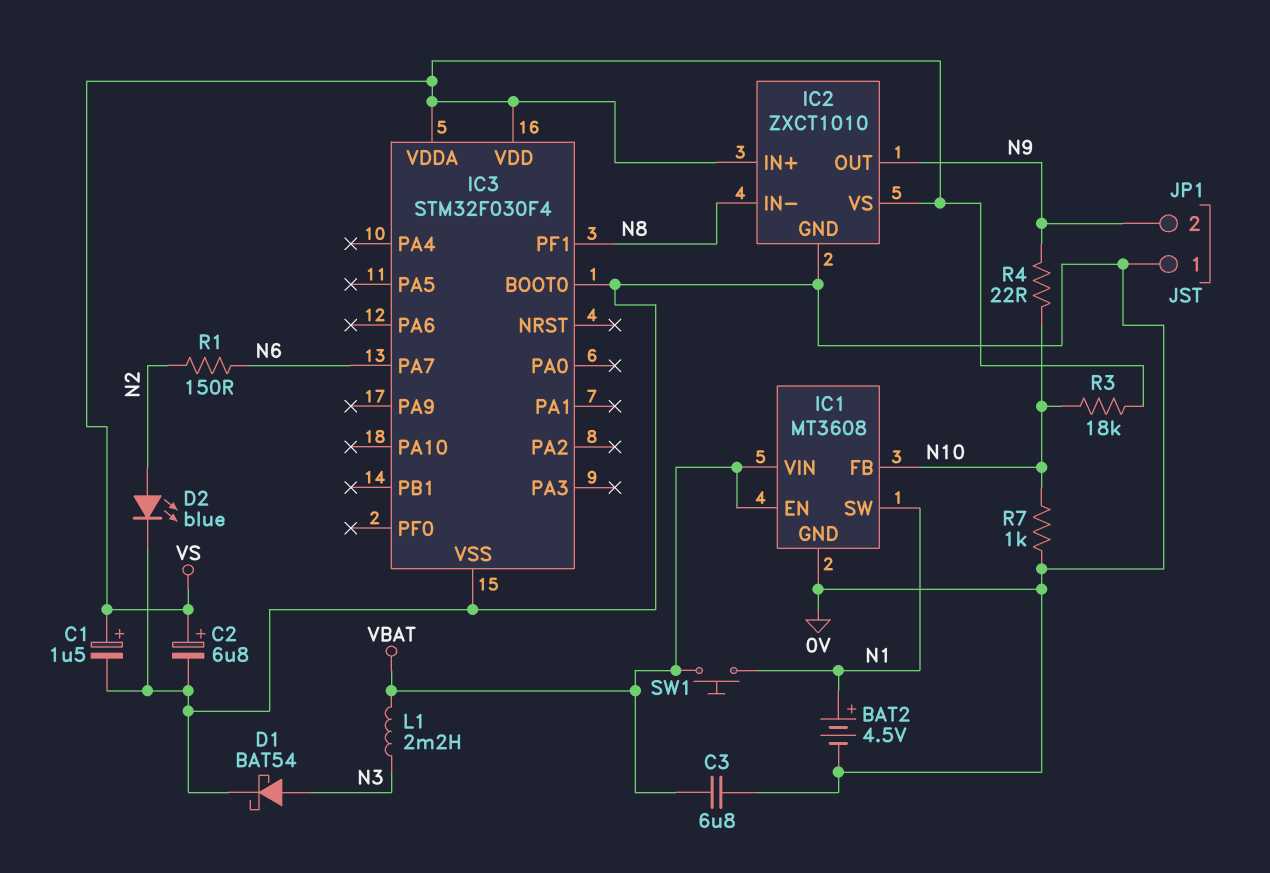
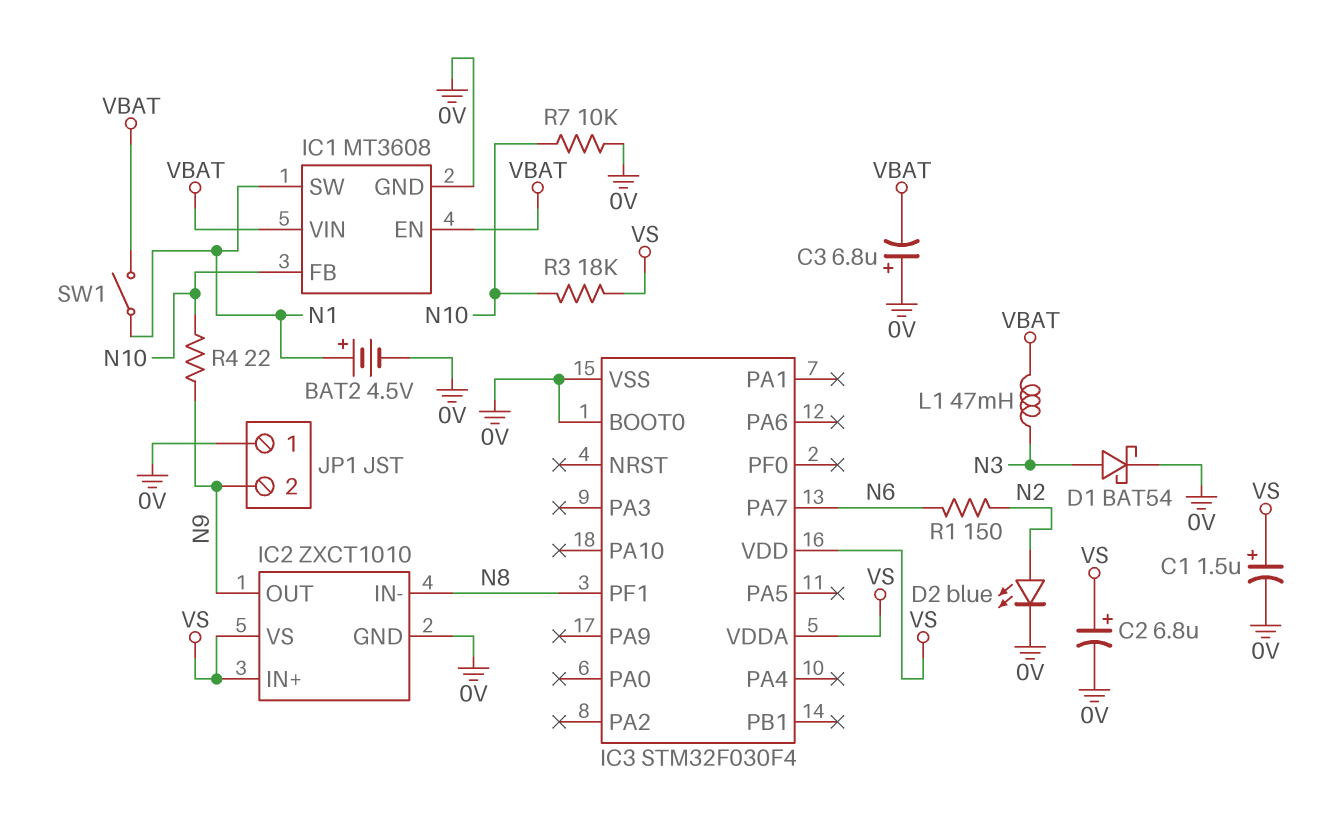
C3: 6.8uF (0V, VBAT) -> 6.8uF (plus 0V, minus VBAT)
L1: 2.2mH (N3, VBAT) -> 47mH (N3, VBAT)
R7: 1k (0V, N10) -> 10k (0V, N10)
SW1: button (N1, VBAT) -> switch (N1, VBAT)

